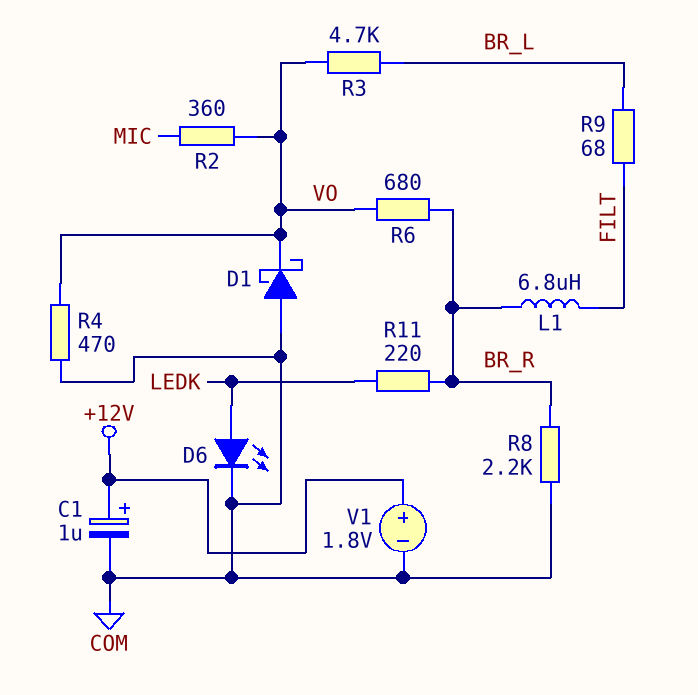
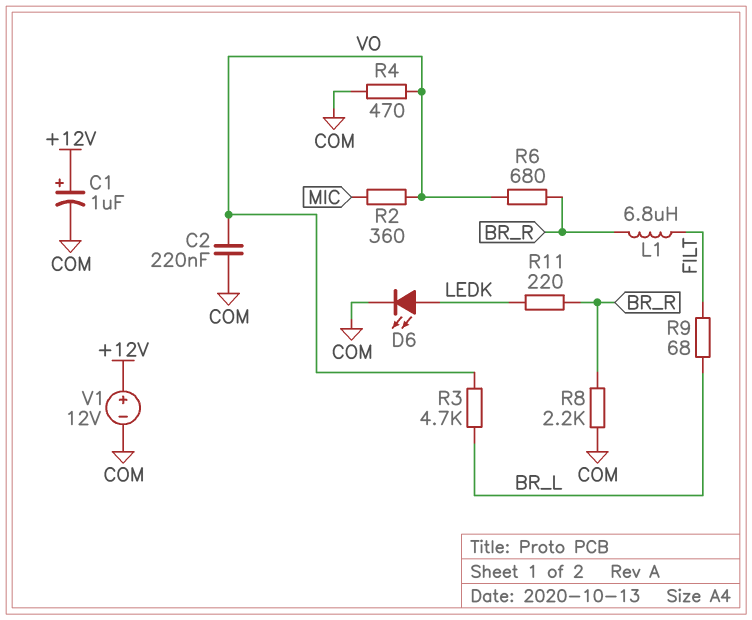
C2: none -> 220nF (COM, VO)
D1: schottky (A COM, K VO) -> none
V1: 1.8V (plus +12V, minus COM) -> 12V (plus +12V, minus COM)

